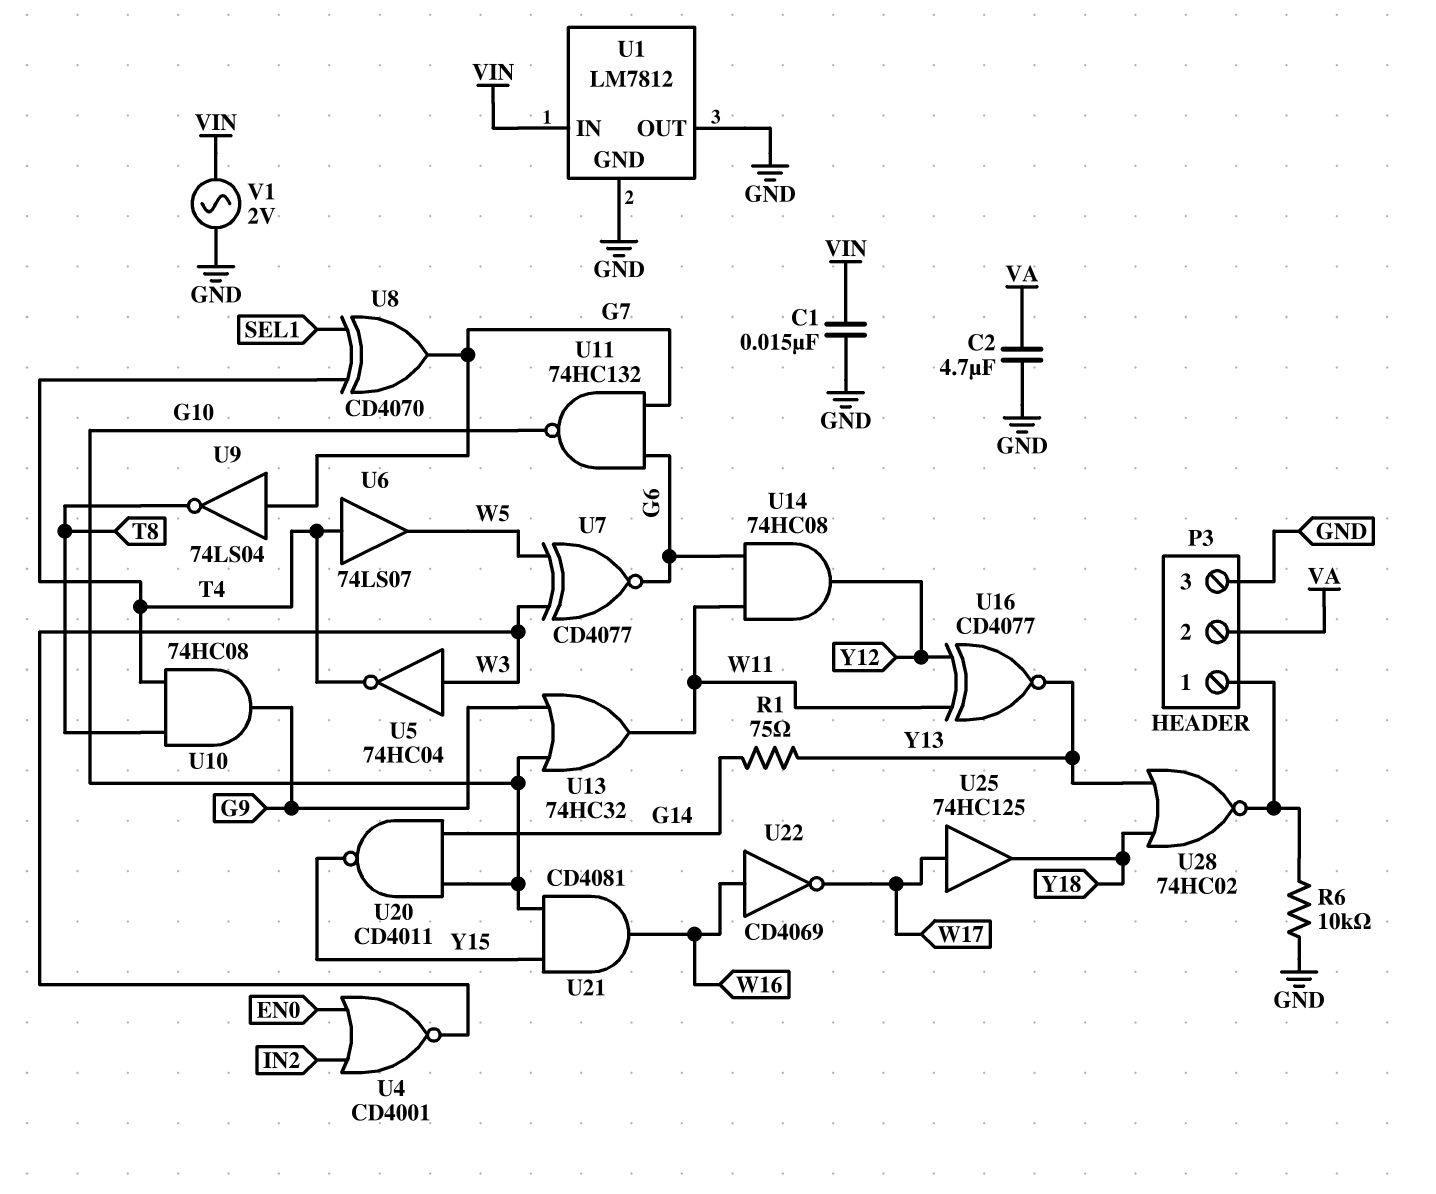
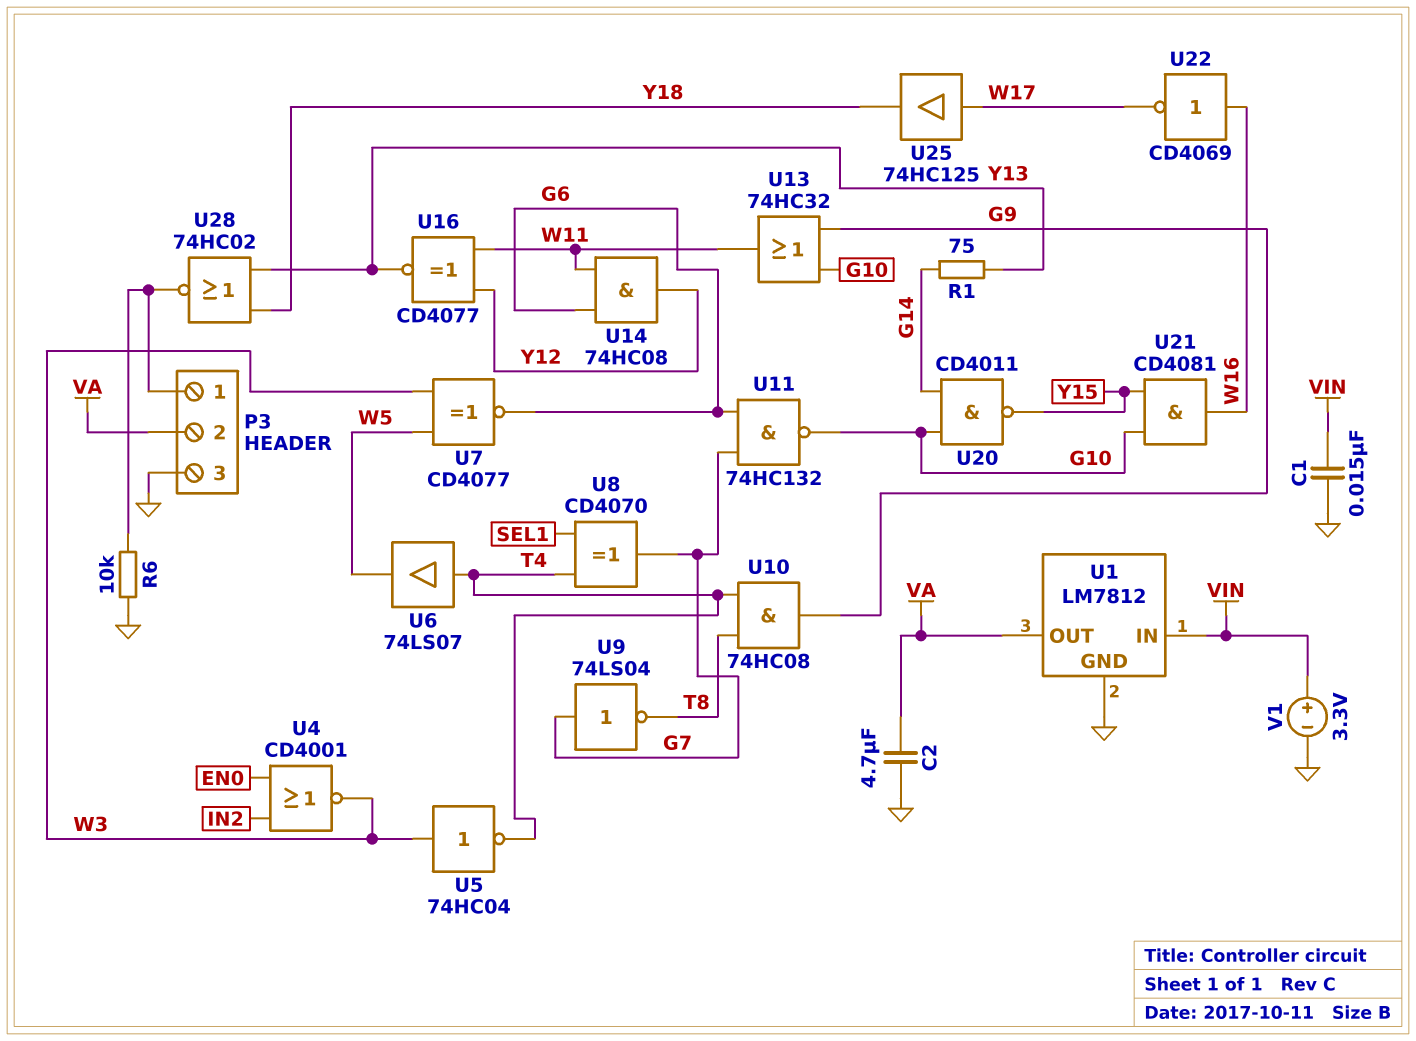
U1 pin OUT: GND -> VA
V1: AC 2V (GND, VIN) -> 3.3V (plus VIN, minus GND)

